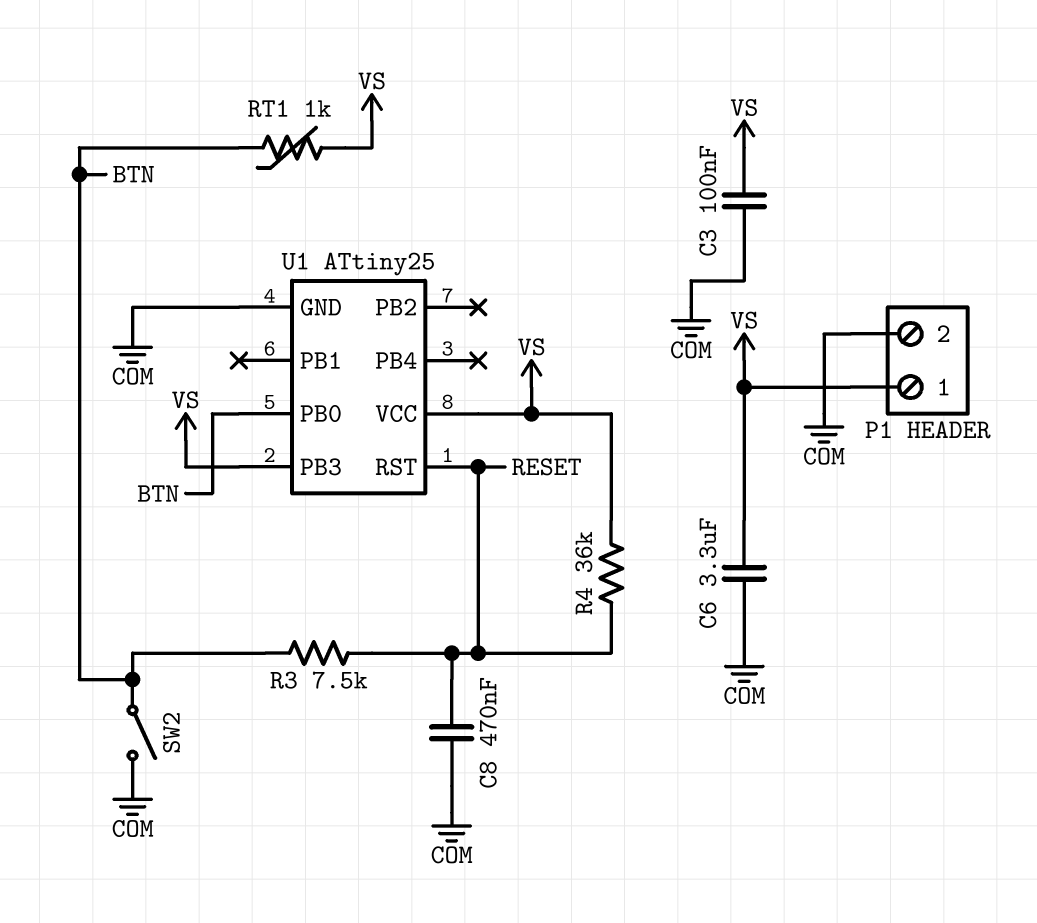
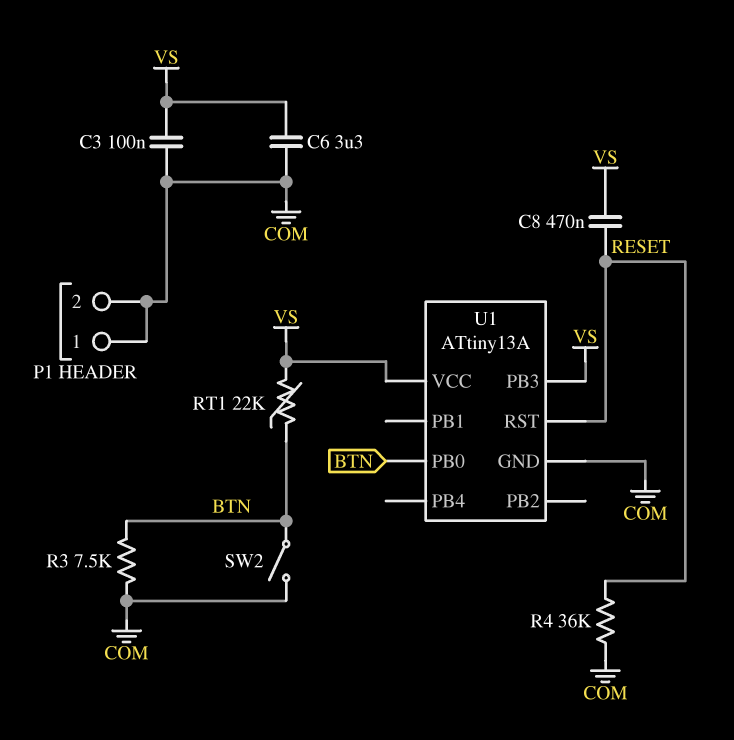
C8: 470nF (COM, RESET) -> 470nF (RESET, VS)
P1 pin 1: VS -> COM
R3: 7.5k (BTN, RESET) -> 7.5k (BTN, COM)
R4: 36k (RESET, VS) -> 36k (COM, RESET)
RT1: 1k (BTN, VS) -> 22k (BTN, VS)
U1: ATtiny25 -> ATtiny13A

